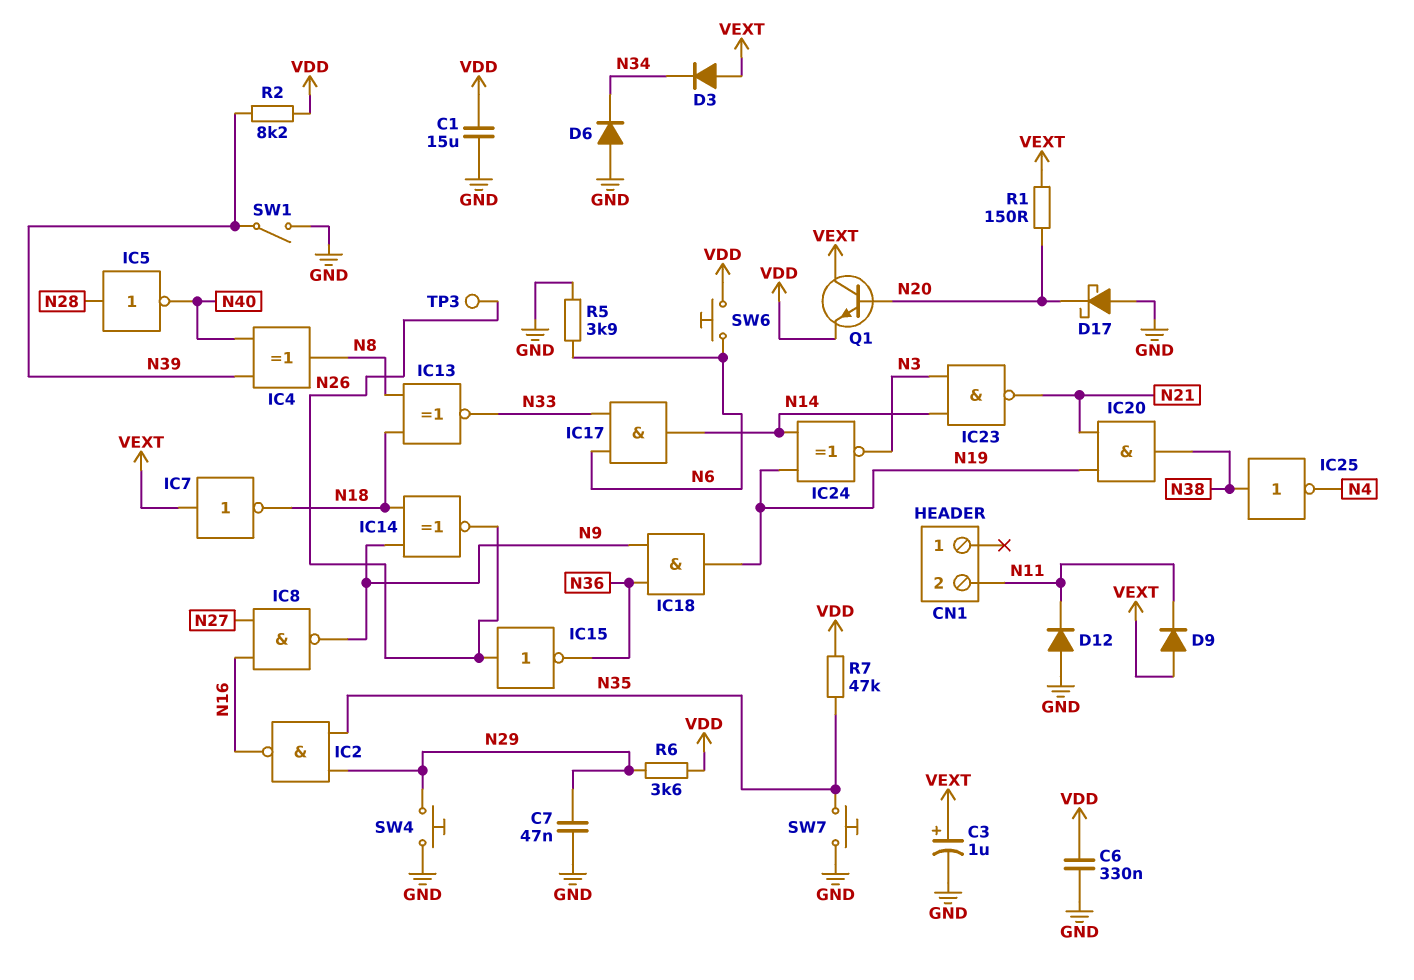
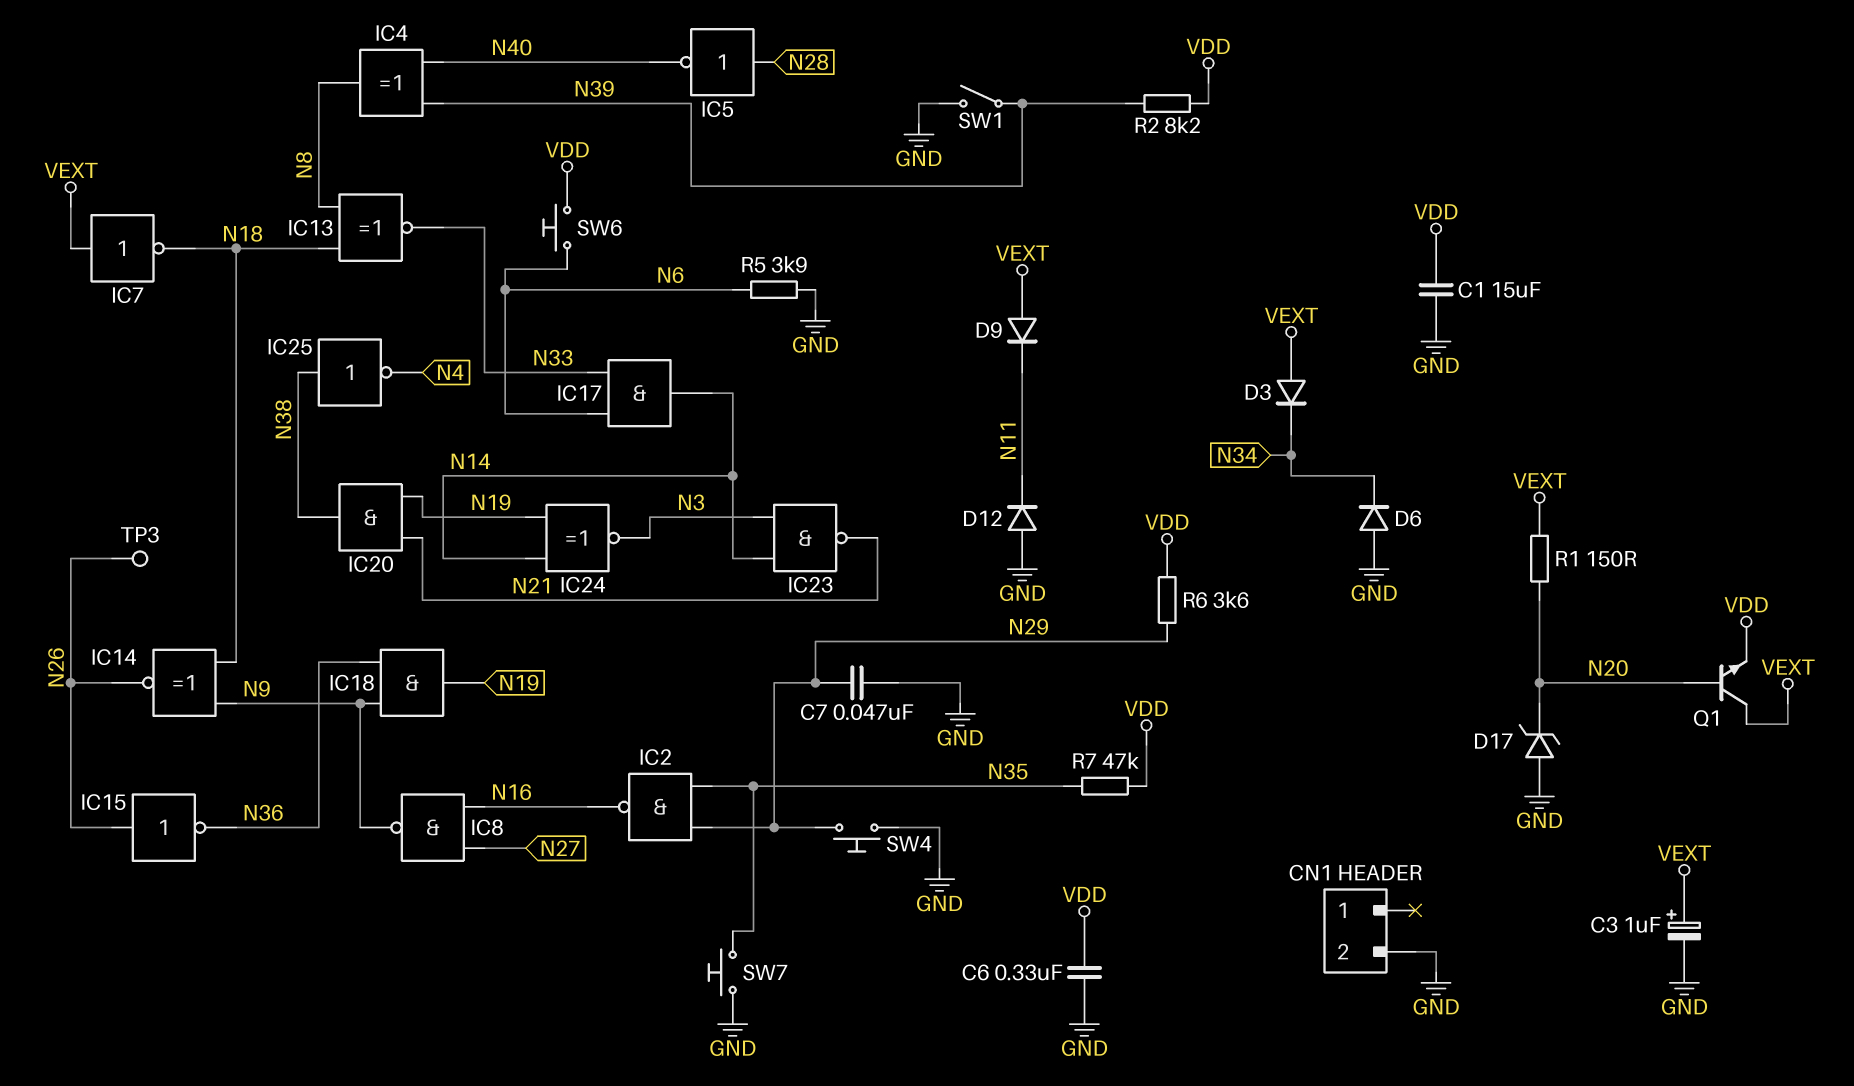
CN1 pin 2: N11 -> GND
D17: schottky (A GND, K N20) -> zener (A GND, K N20)

